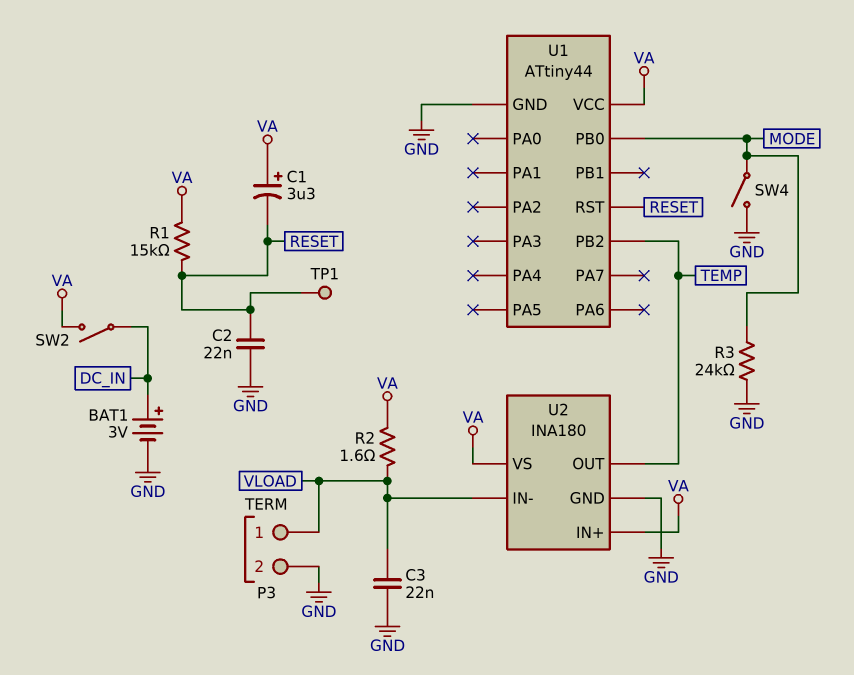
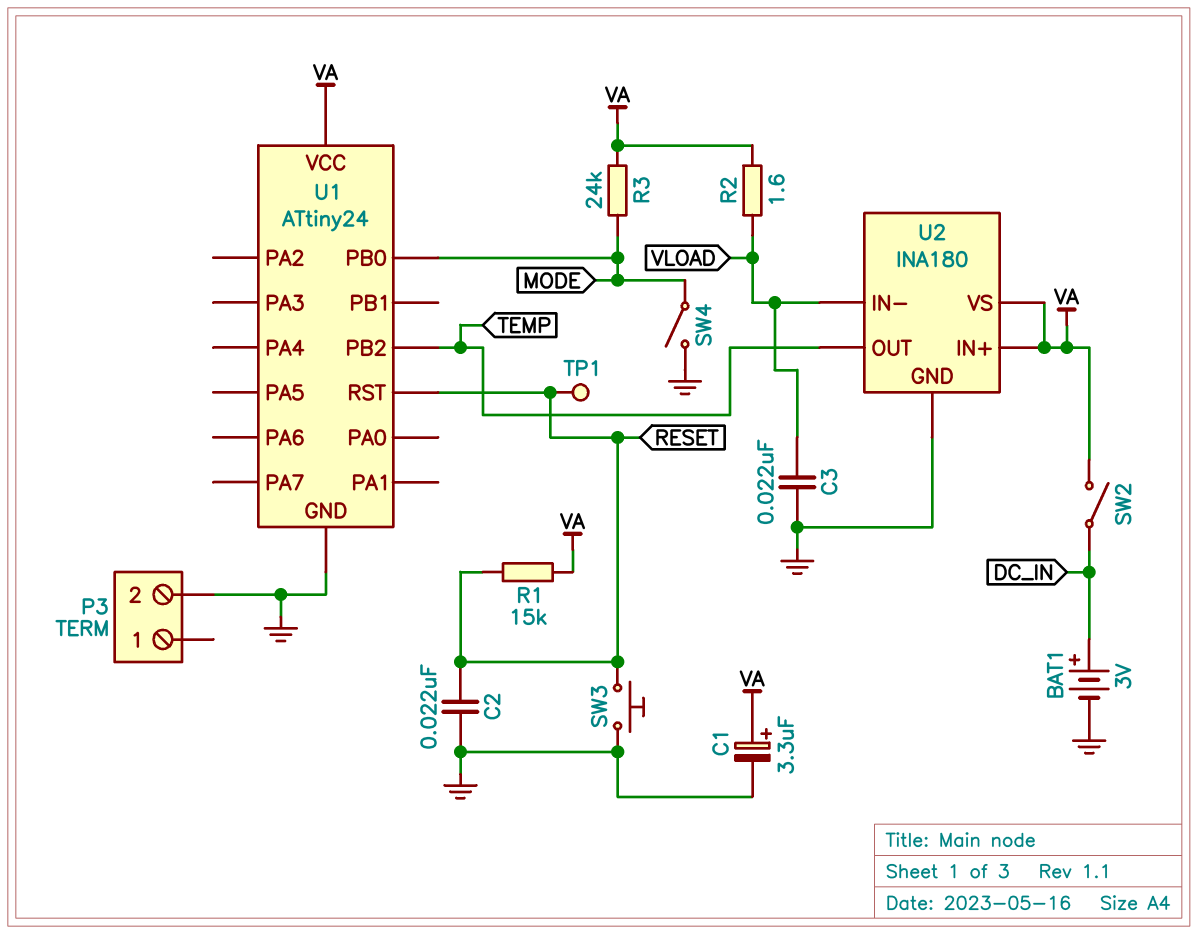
C1: 3.3uF (plus VA, minus RESET) -> 3.3uF (plus VA, minus GND)
P3 pin 1: VLOAD -> none
R3: 24k (GND, MODE) -> 24k (MODE, VA)
SW3: none -> button (GND, RESET)
U1: ATtiny44 -> ATtiny24

